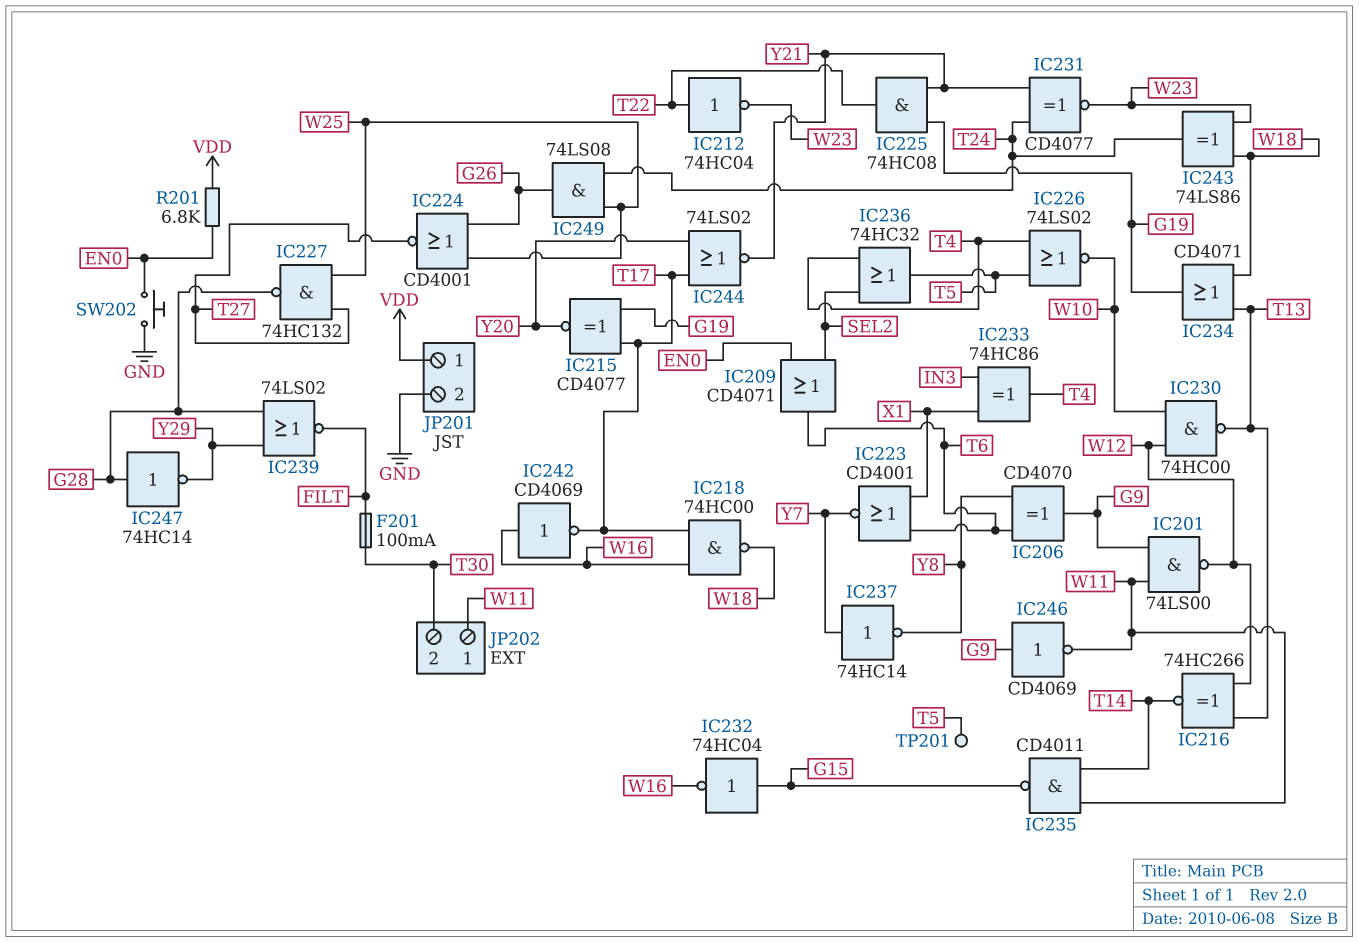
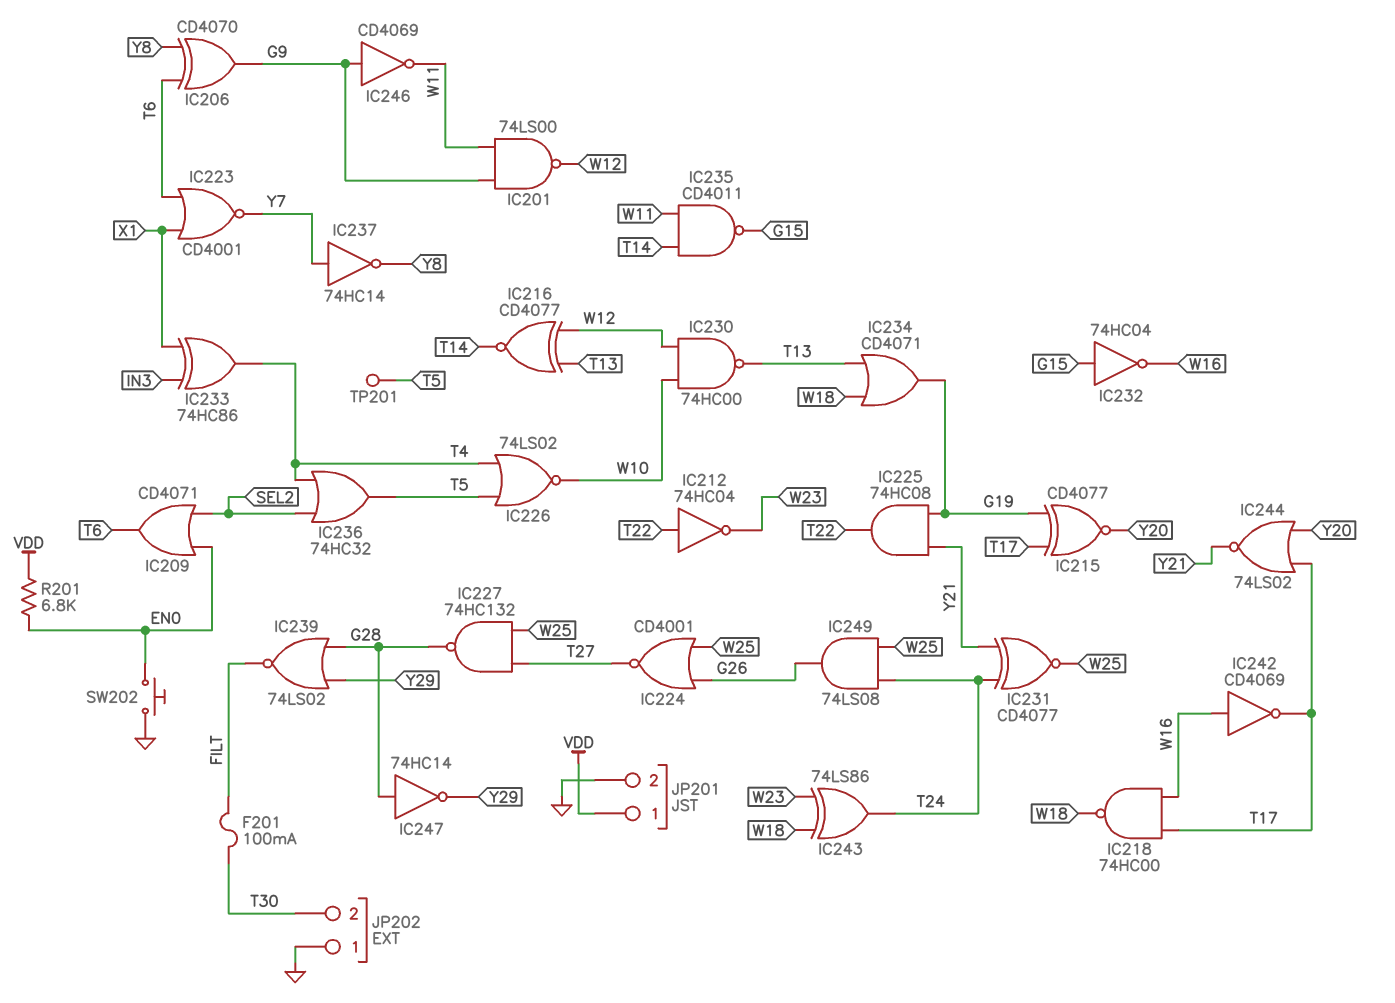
IC216: XNOR 74HC266 (in T13, in W12, out T14) -> XNOR CD4077 (in T13, in W12, out T14)
IC231: XNOR CD4077 (in T24, in Y21, out W23) -> XNOR CD4077 (in T24, in Y21, out W25)
JP202 pin 1: W11 -> GND

